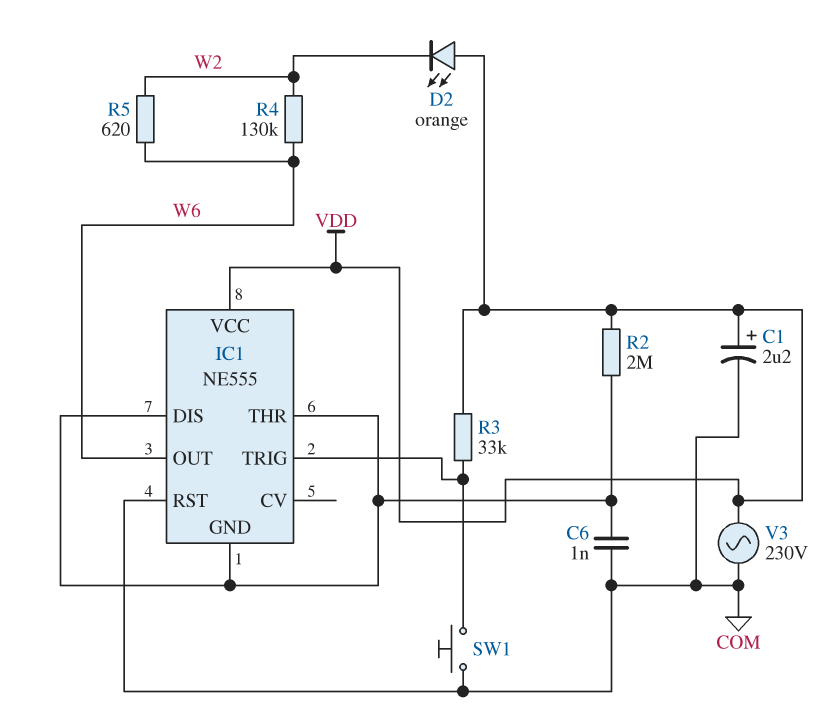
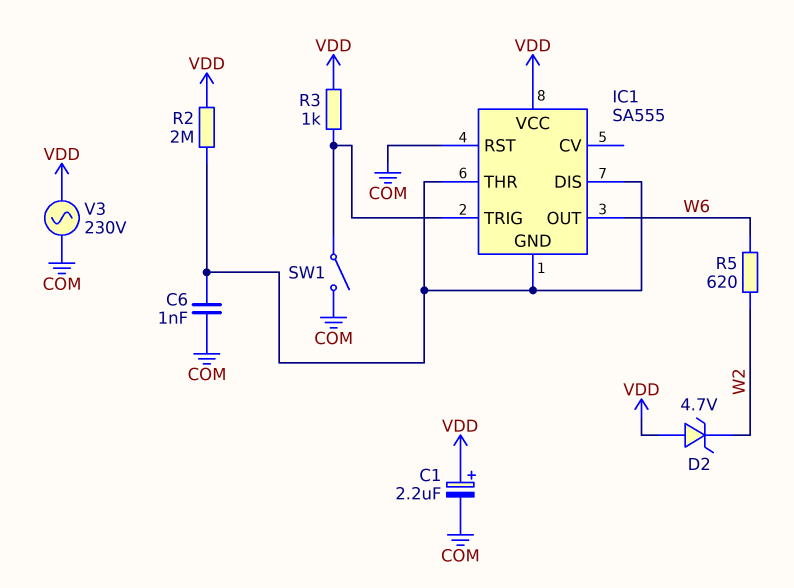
D2: LED orange (A VDD, K W2) -> zener 4.7V (A VDD, K W2)
IC1: NE555 -> SA555
R3: 33k (IC1/TRIG, VDD) -> 1k (IC1/TRIG, VDD)
R4: 130k (W2, W6) -> none
SW1: button (COM, IC1/TRIG) -> switch (COM, IC1/TRIG)

